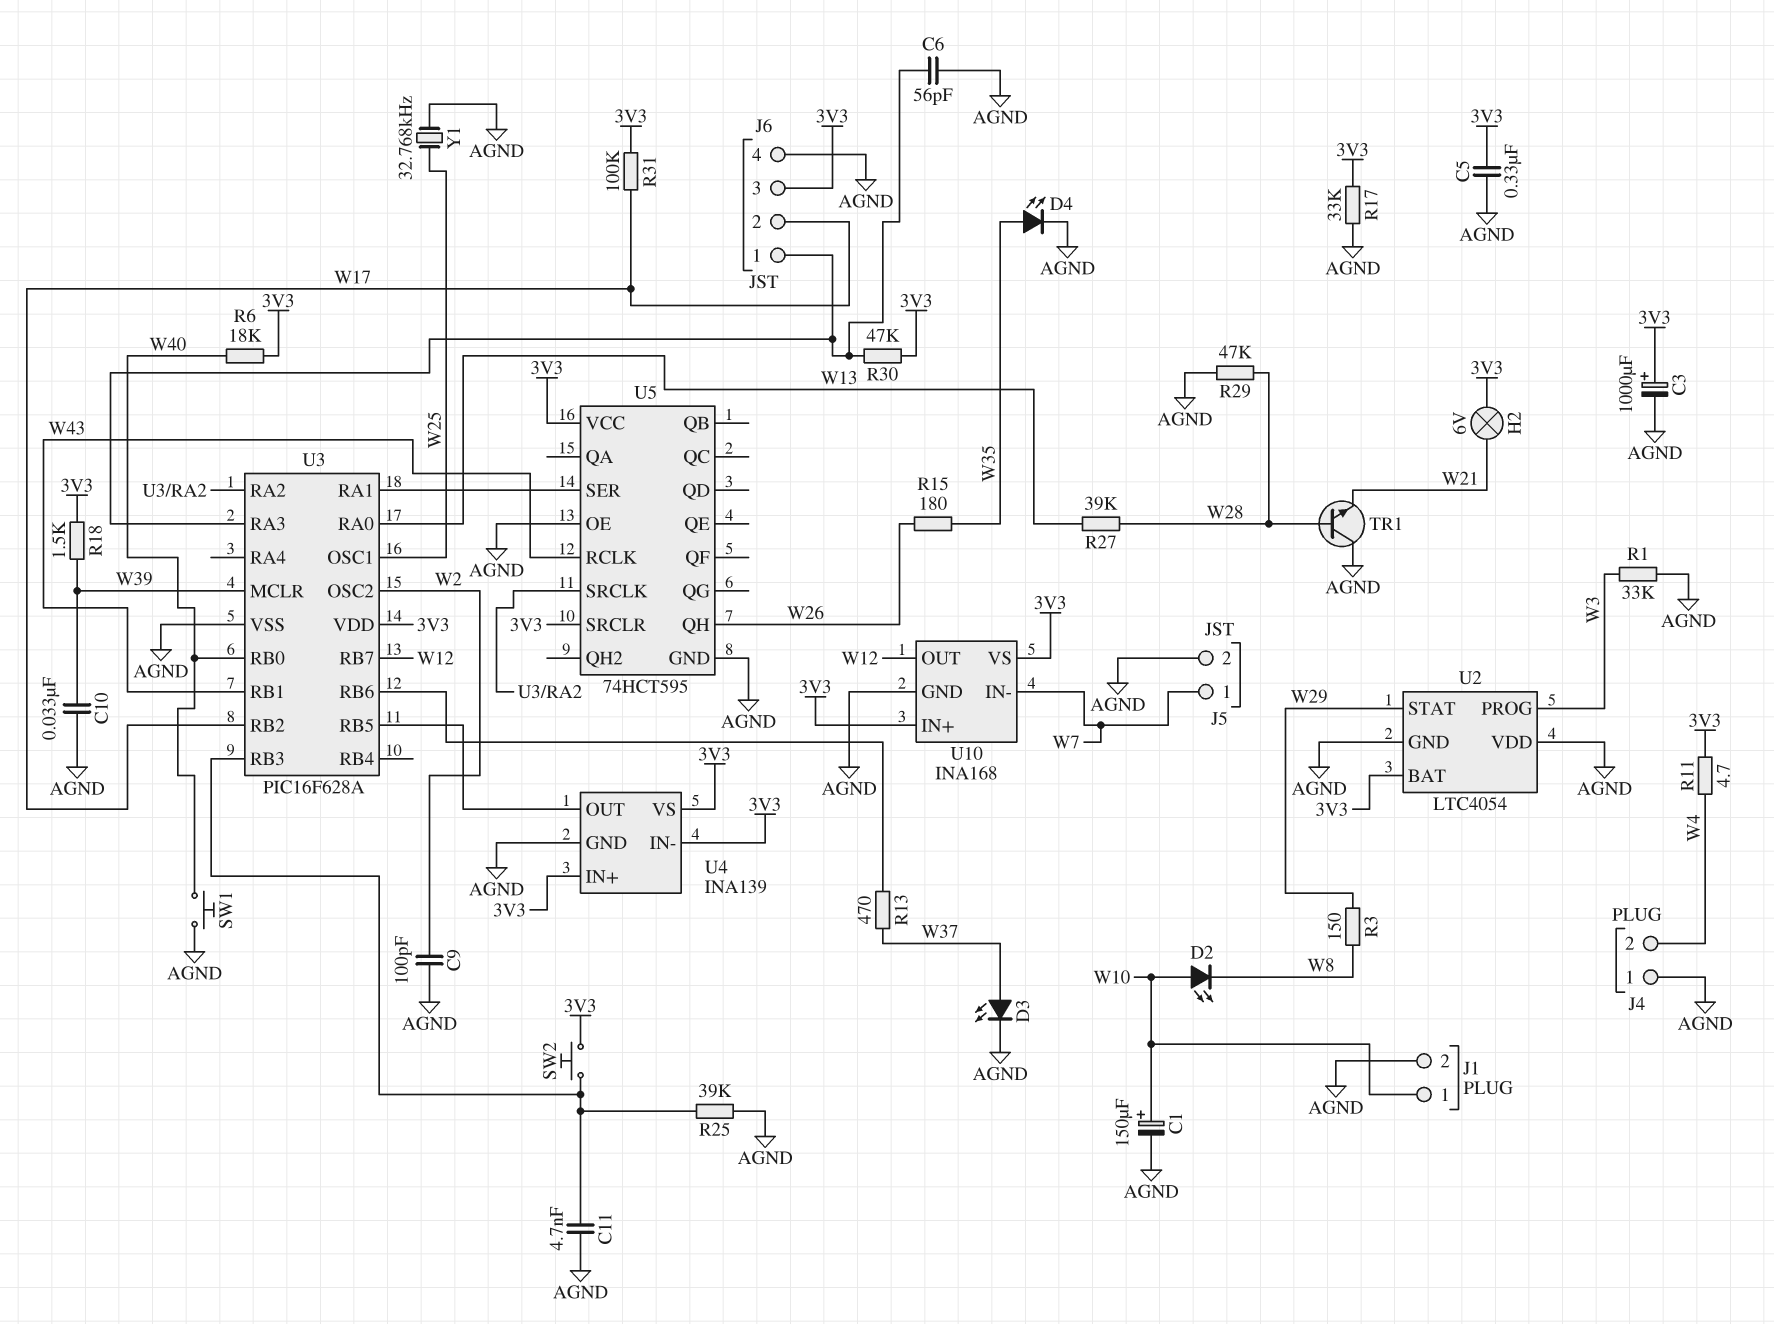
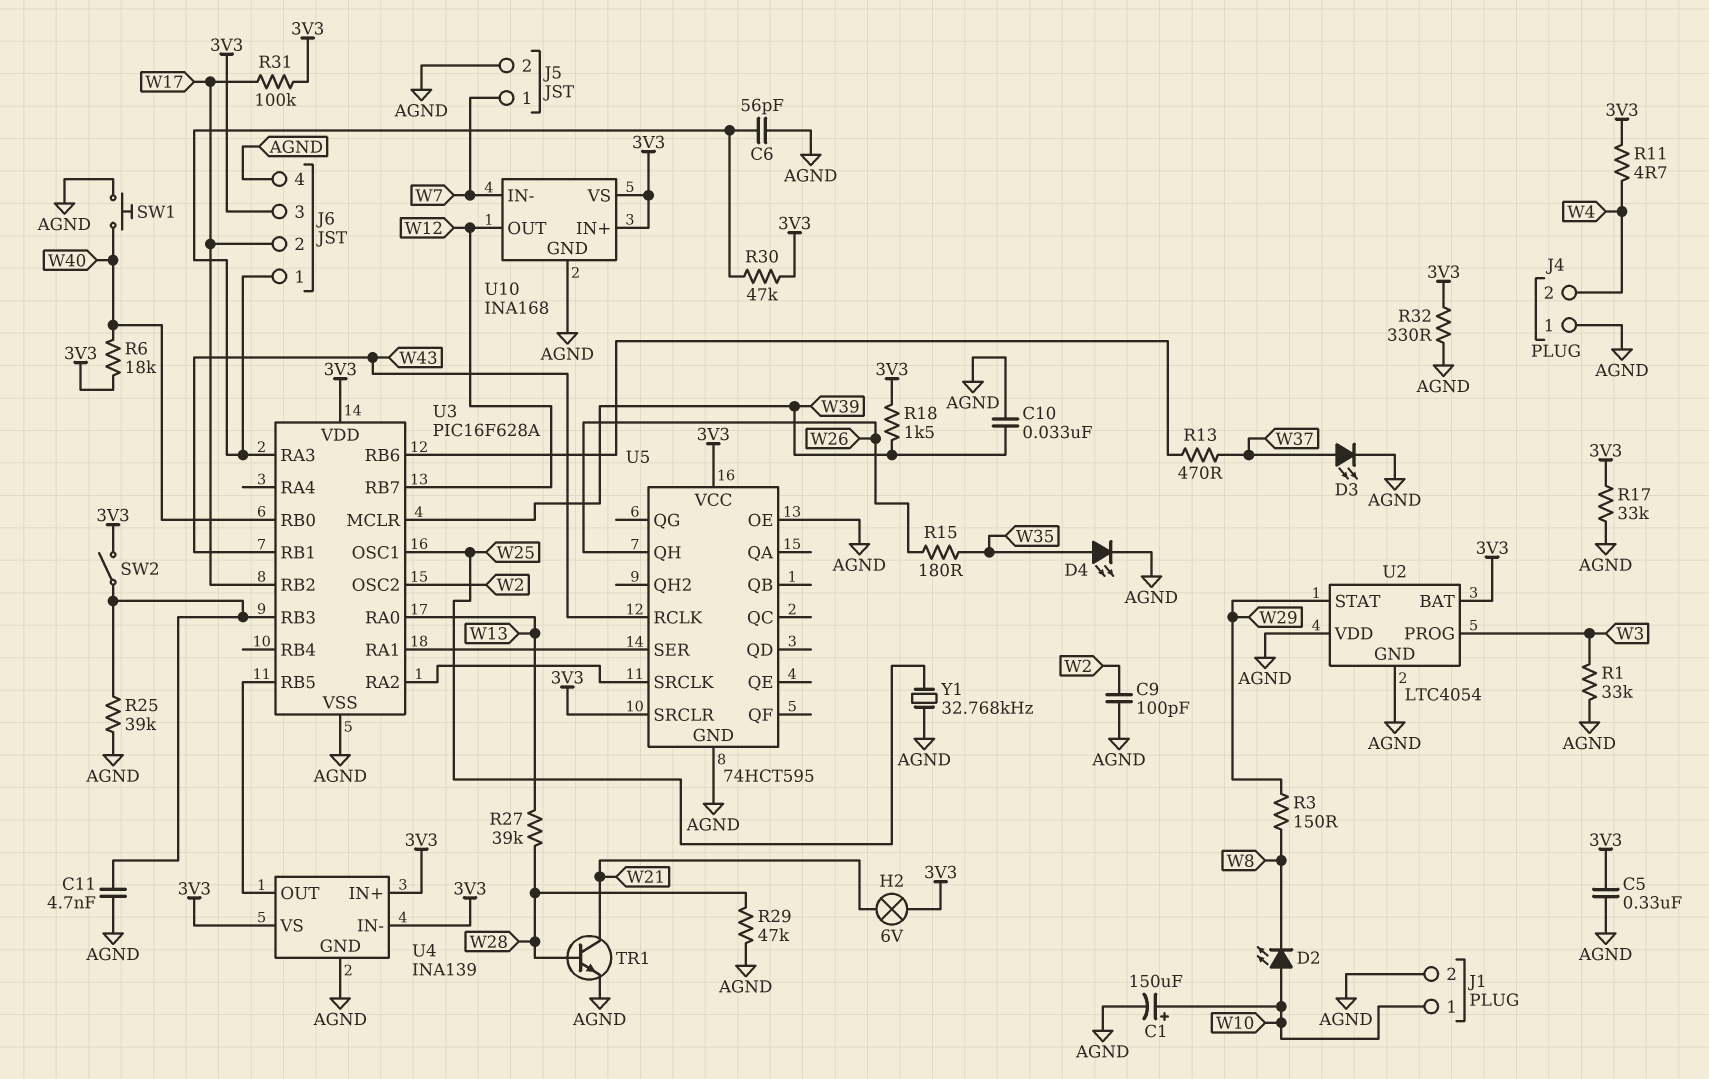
C3: 1000uF (plus 3V3, minus AGND) -> none
R32: none -> 330 (3V3, AGND)
SW2: button (3V3, U3/RB3) -> switch (3V3, U3/RB3)
TR1: NPN (B W28, C AGND, E W21) -> NPN (B W28, C W21, E AGND)

